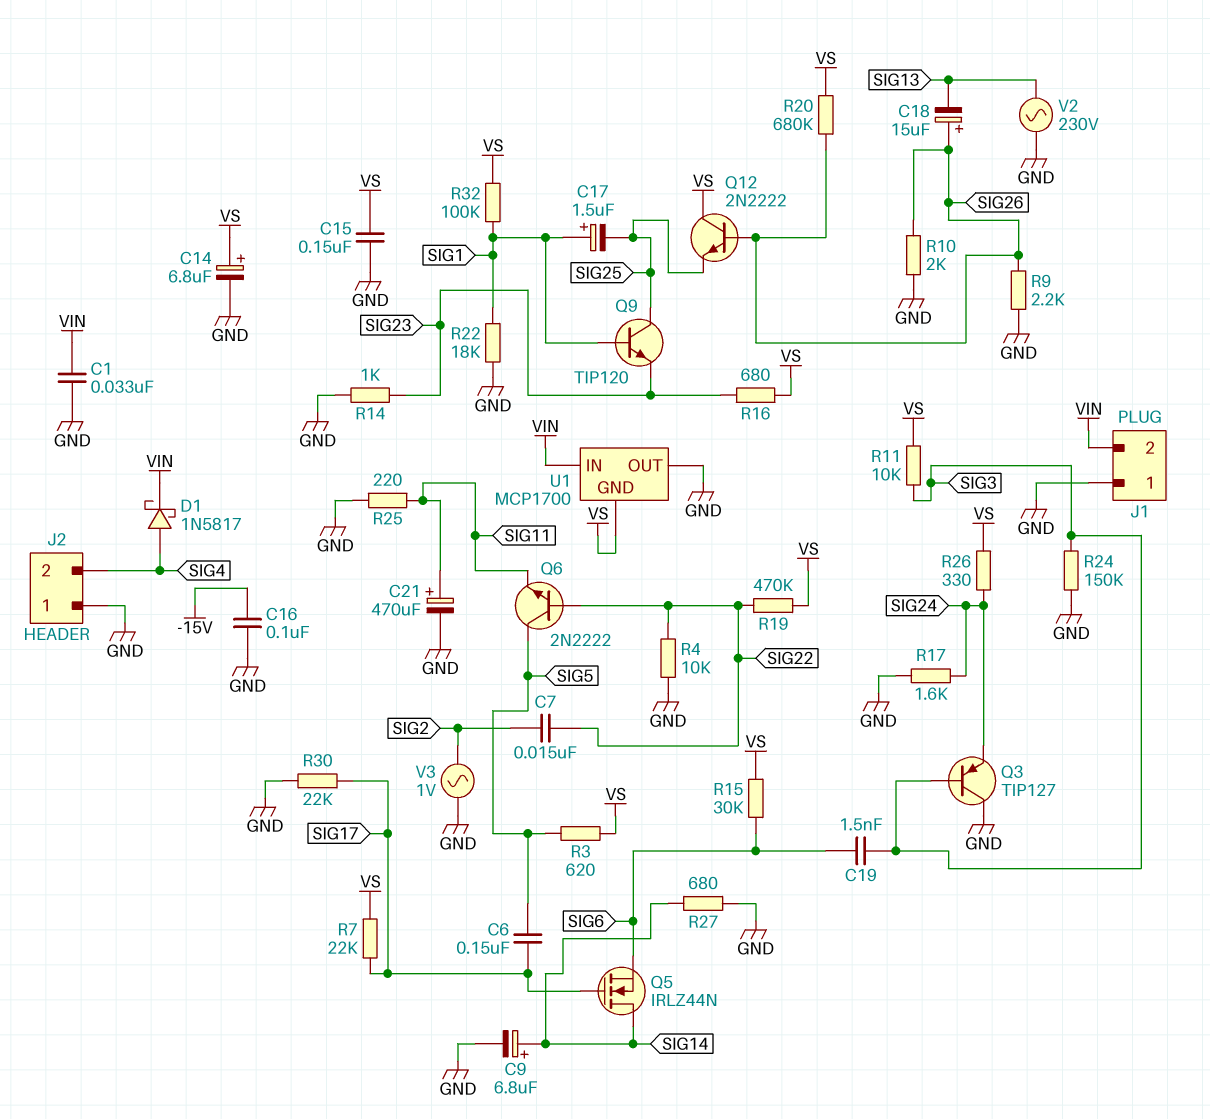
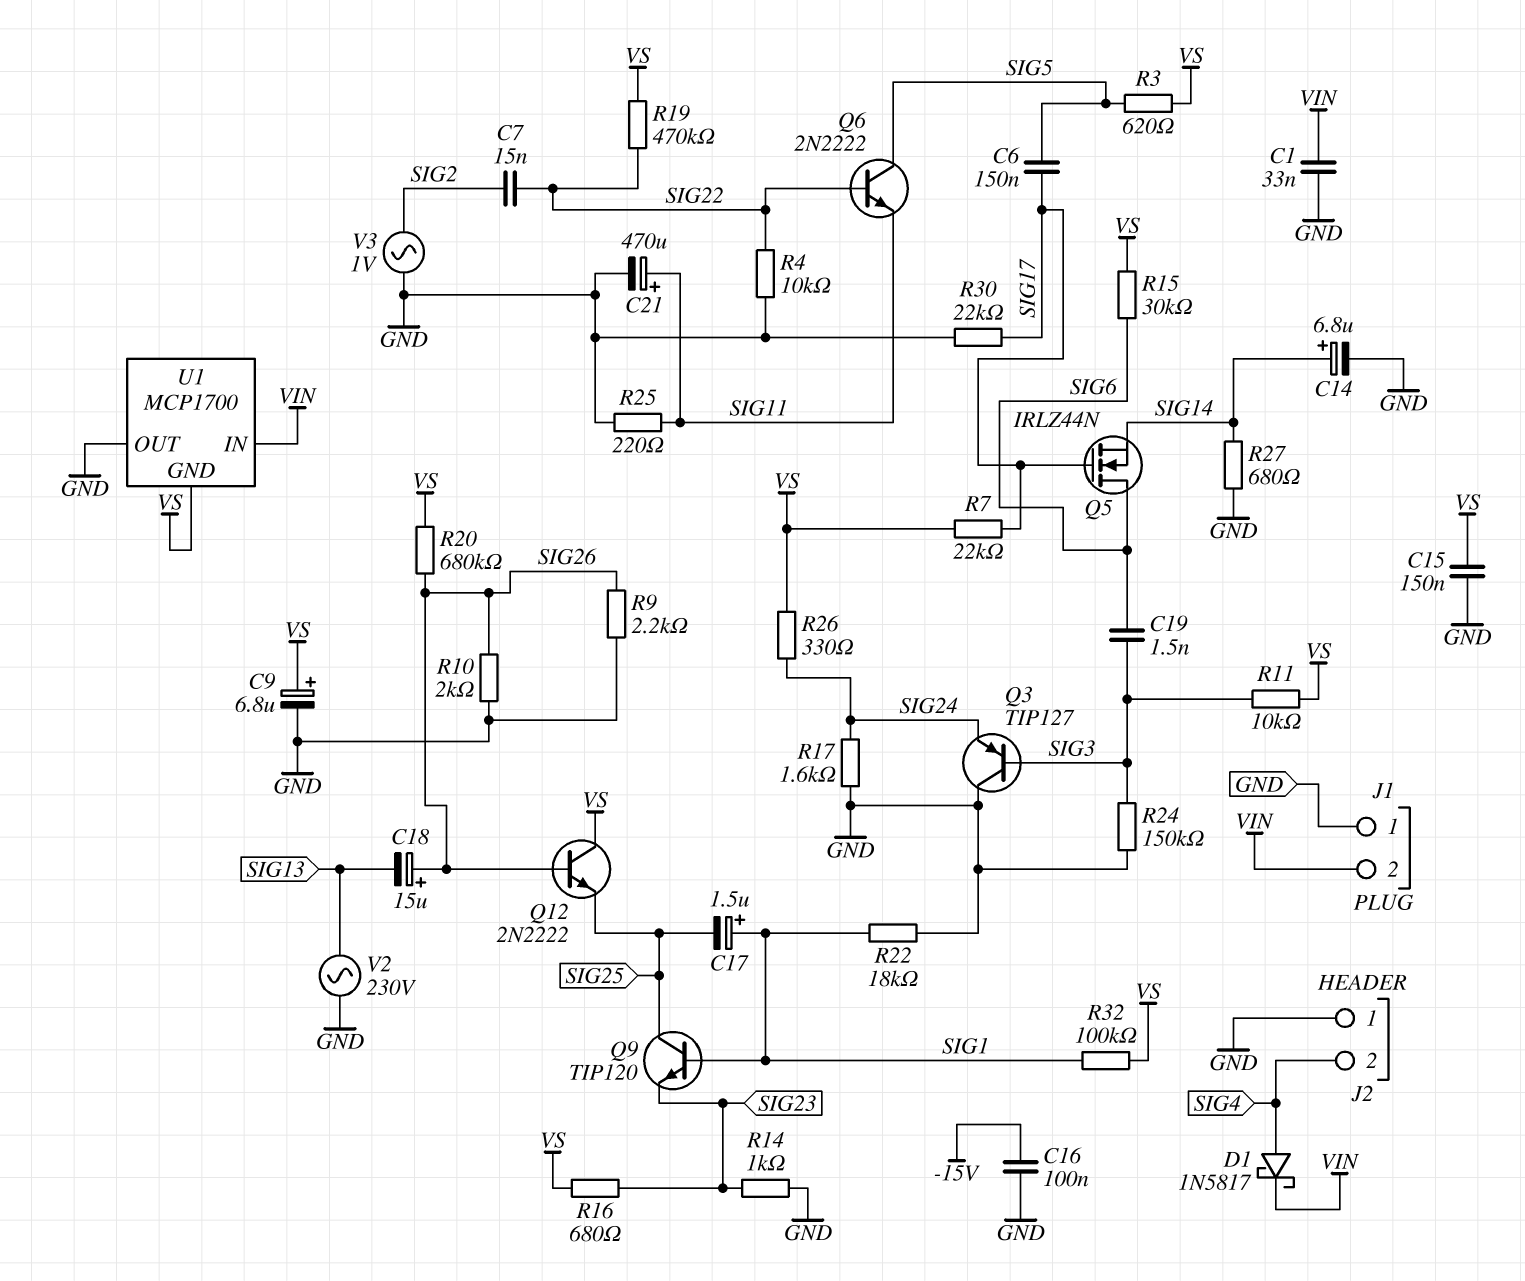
C9: 6.8uF (plus SIG14, minus GND) -> 6.8uF (plus VS, minus GND)
C14: 6.8uF (plus VS, minus GND) -> 6.8uF (plus SIG14, minus GND)
Q5: NMOS IRLZ44N (G SIG17, D SIG14, S SIG6) -> NMOS IRLZ44N (G SIG17, D SIG6, S SIG14)

